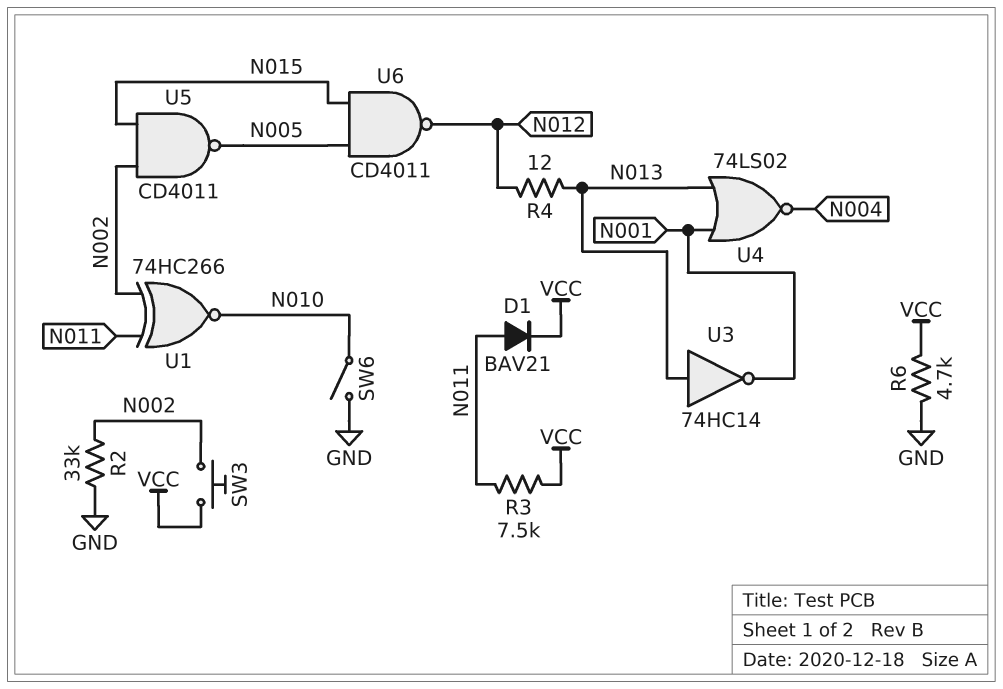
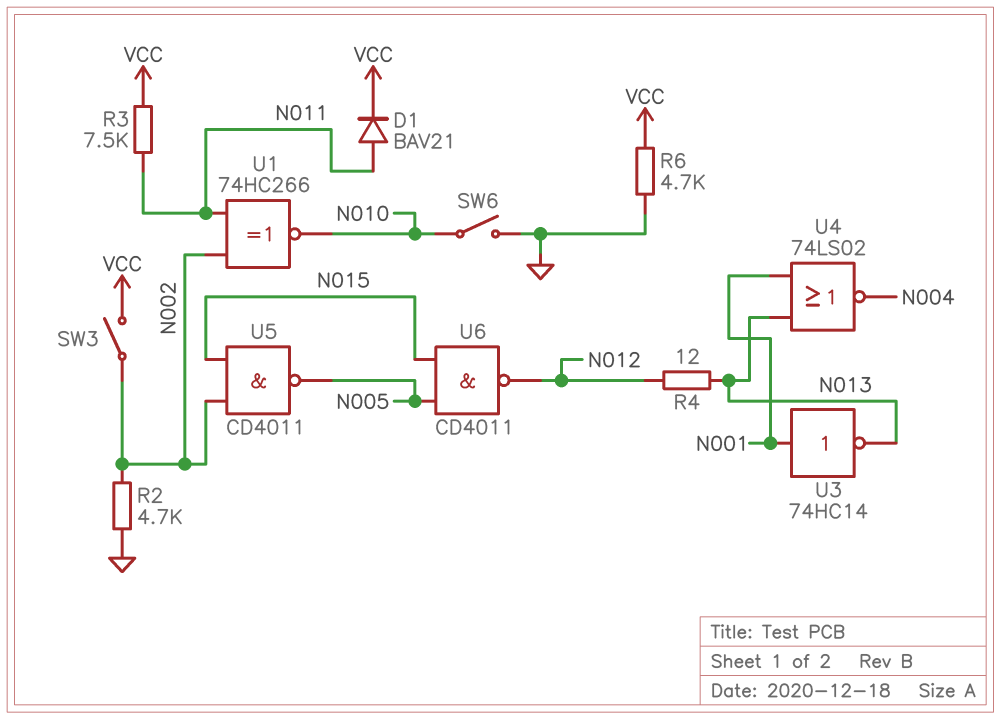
R2: 33k (GND, N002) -> 4.7k (GND, N002)
SW3: button (N002, VCC) -> switch (N002, VCC)
U3: NOT 74HC14 (in N013, out N001) -> NOT 74HC14 (in N001, out N013)

